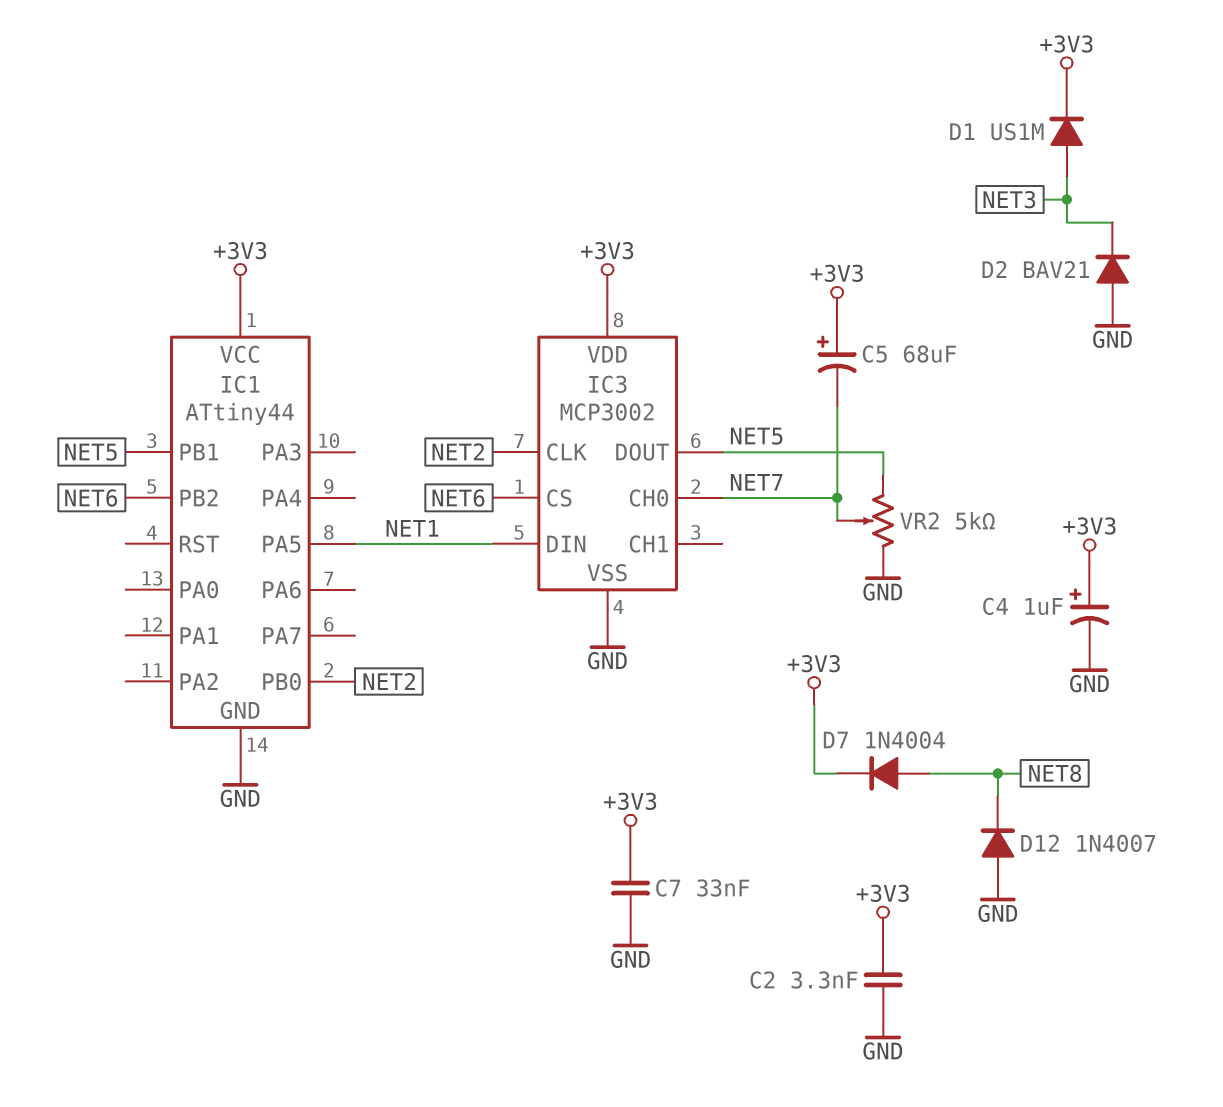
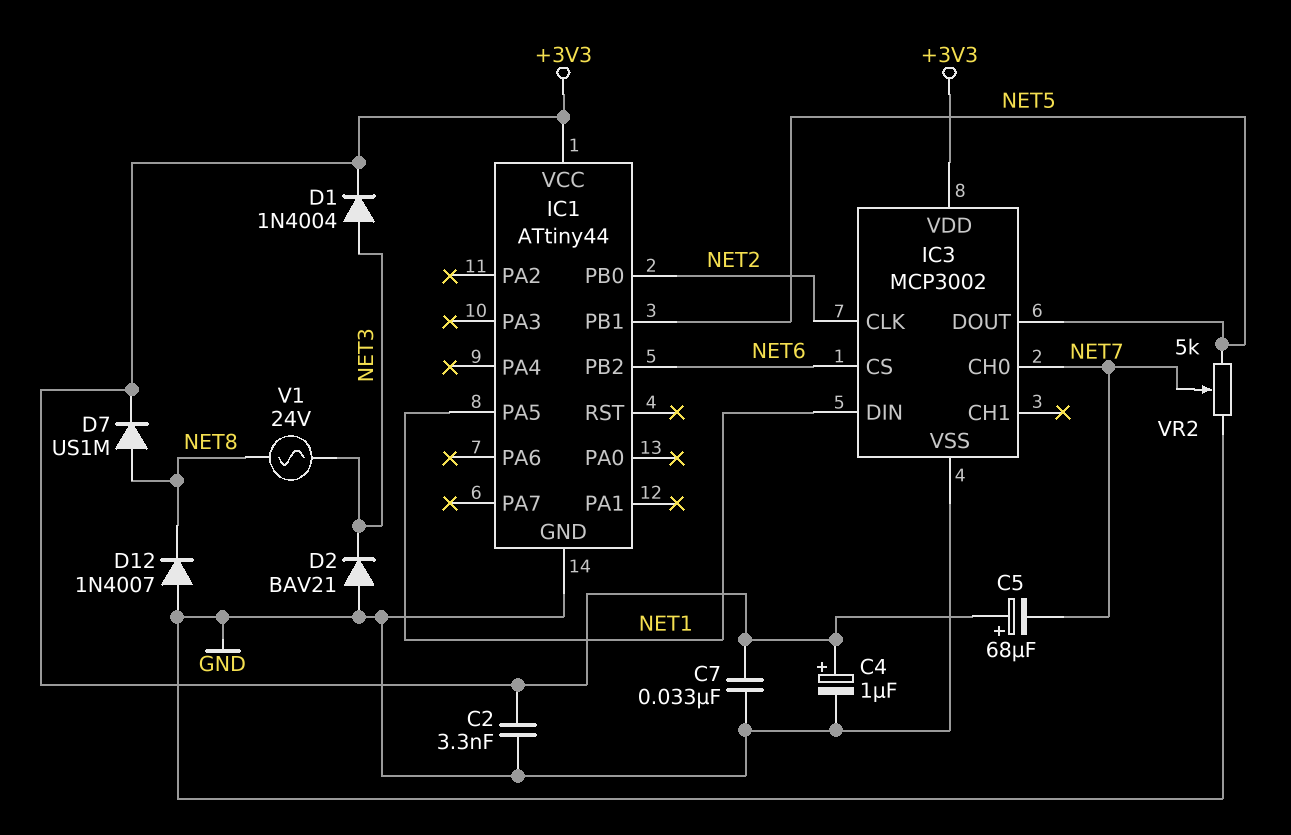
D1: diode US1M (A NET3, K +3V3) -> diode 1N4004 (A NET3, K +3V3)
D7: diode 1N4004 (A NET8, K +3V3) -> diode US1M (A NET8, K +3V3)
V1: none -> AC 24V (NET3, NET8)

